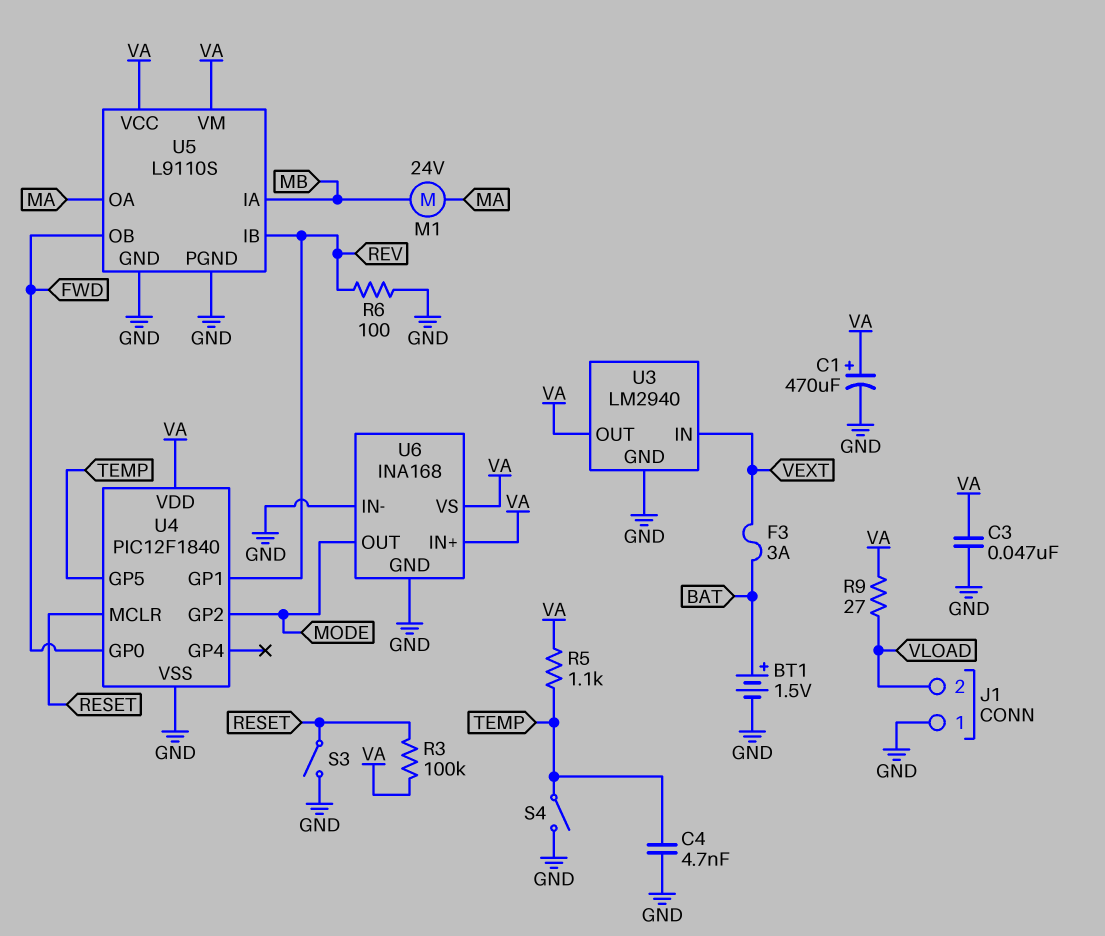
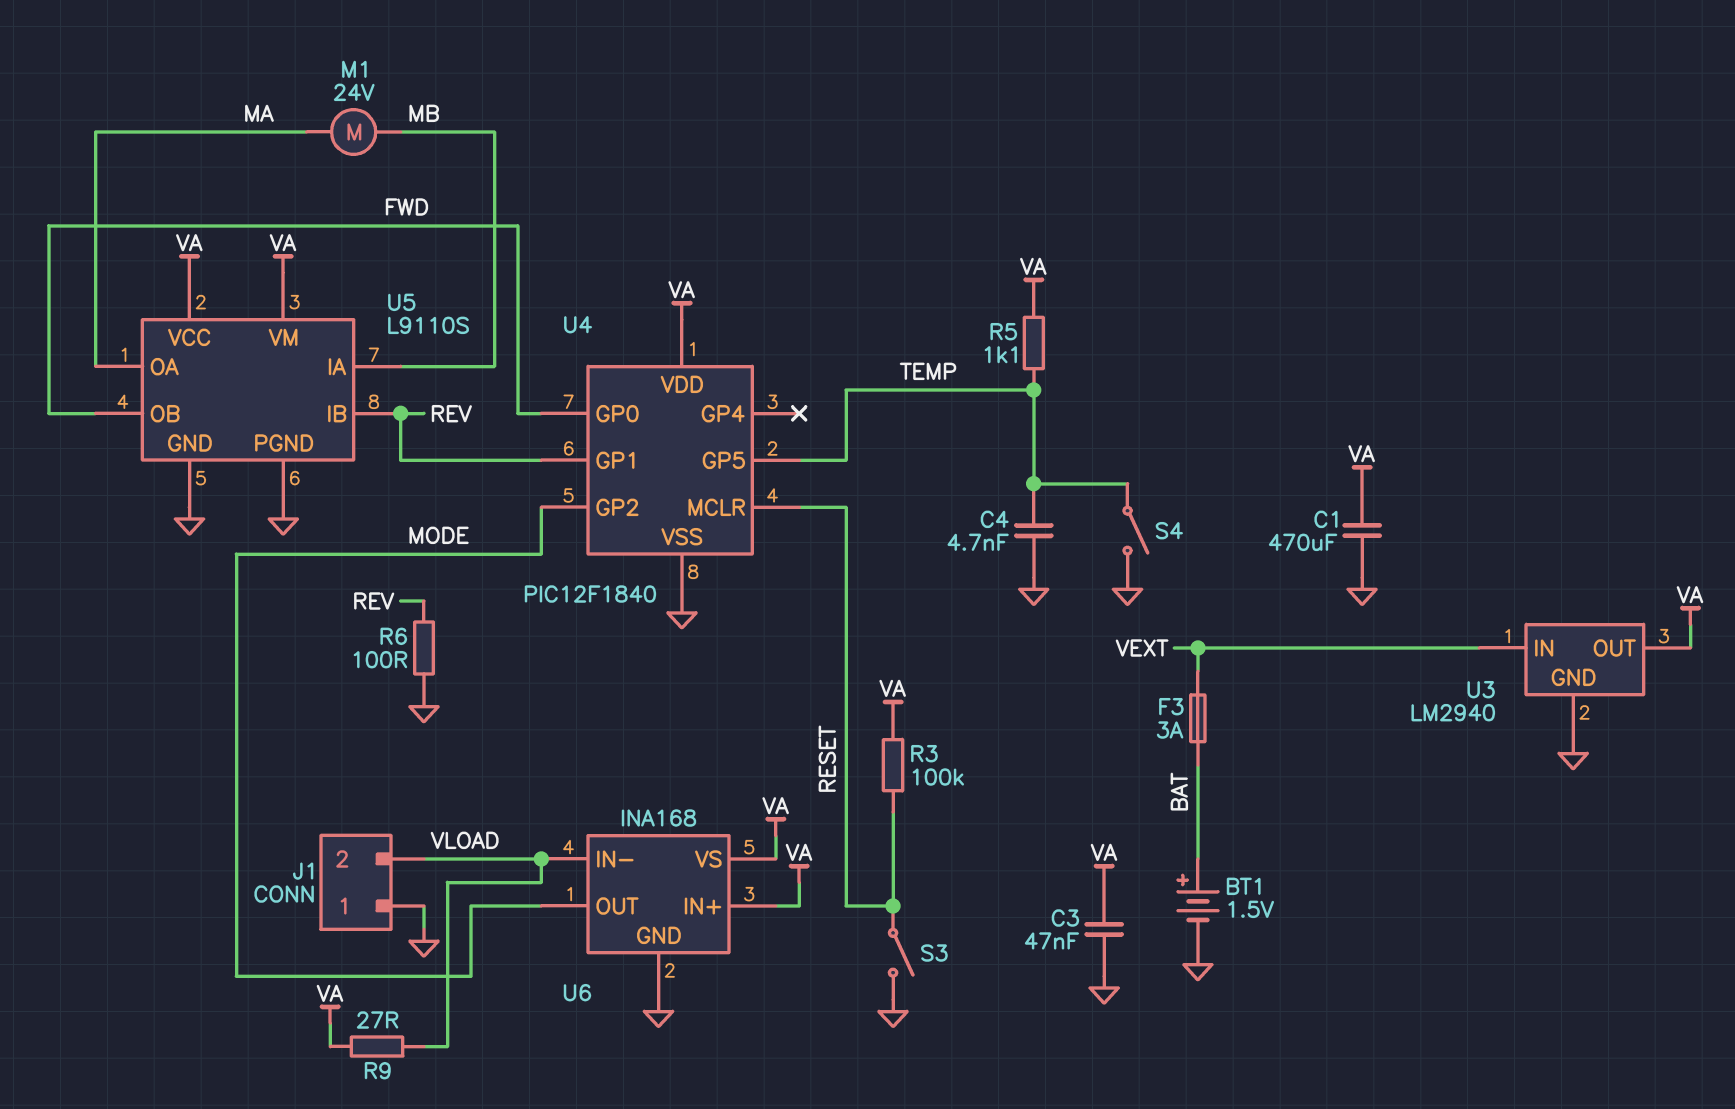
C1: 470uF (plus VA, minus GND) -> 470uF (GND, VA)
U6 pin IN-: GND -> VLOAD

